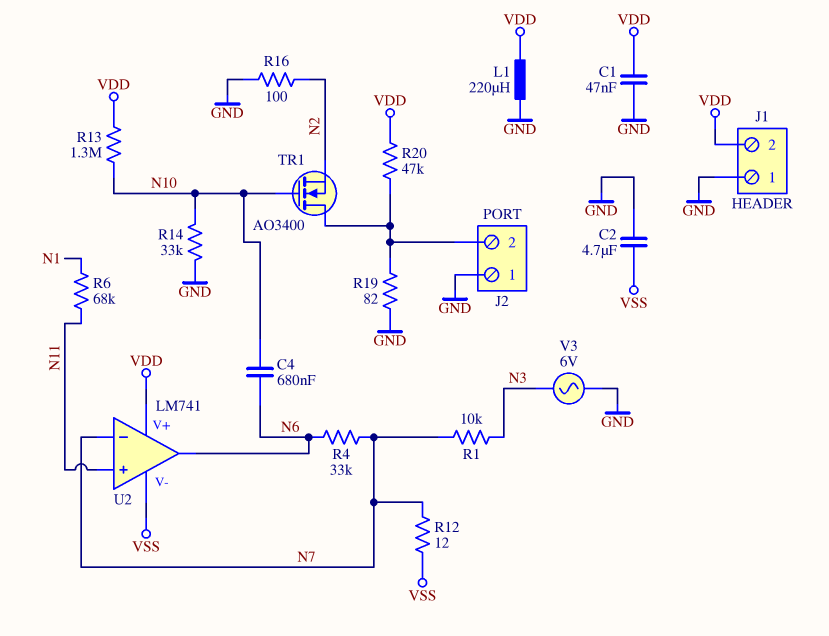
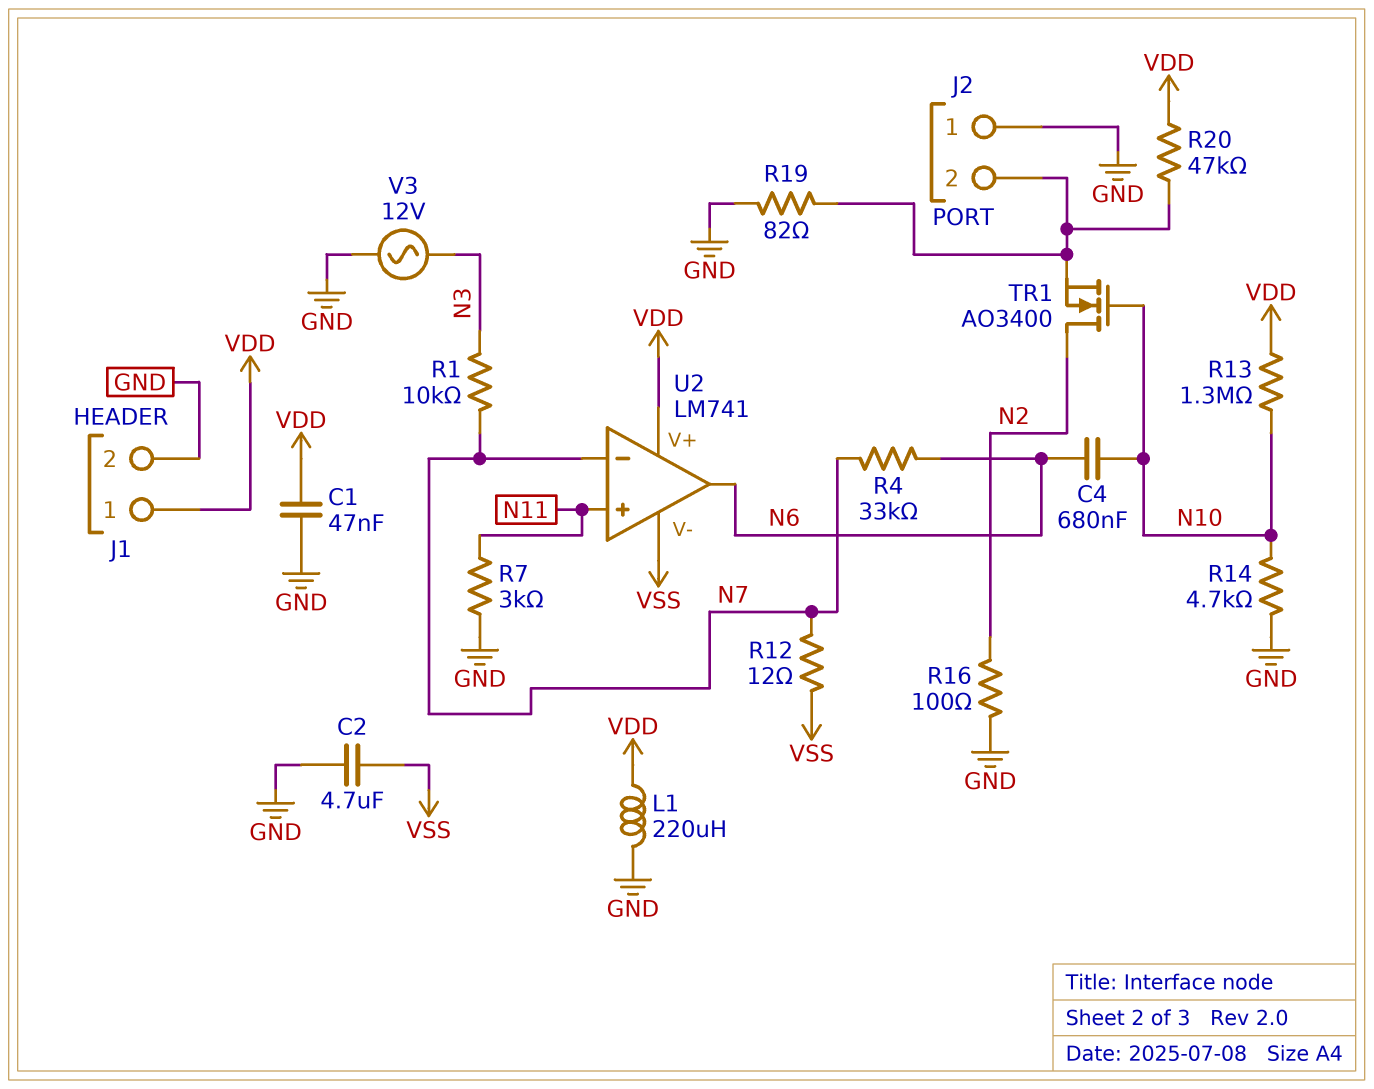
J1 pin 1: GND -> VDD
J1 pin 2: VDD -> GND
R6: 68k (N1, N11) -> none
R7: none -> 3k (GND, N11)
R14: 33k (GND, N10) -> 4.7k (GND, N10)
TR1: NMOS AO3400 (G N10, D J2/2, S N2) -> NMOS AO3400 (G N10, D N2, S J2/2)
V3: AC 6V (GND, N3) -> AC 12V (GND, N3)

